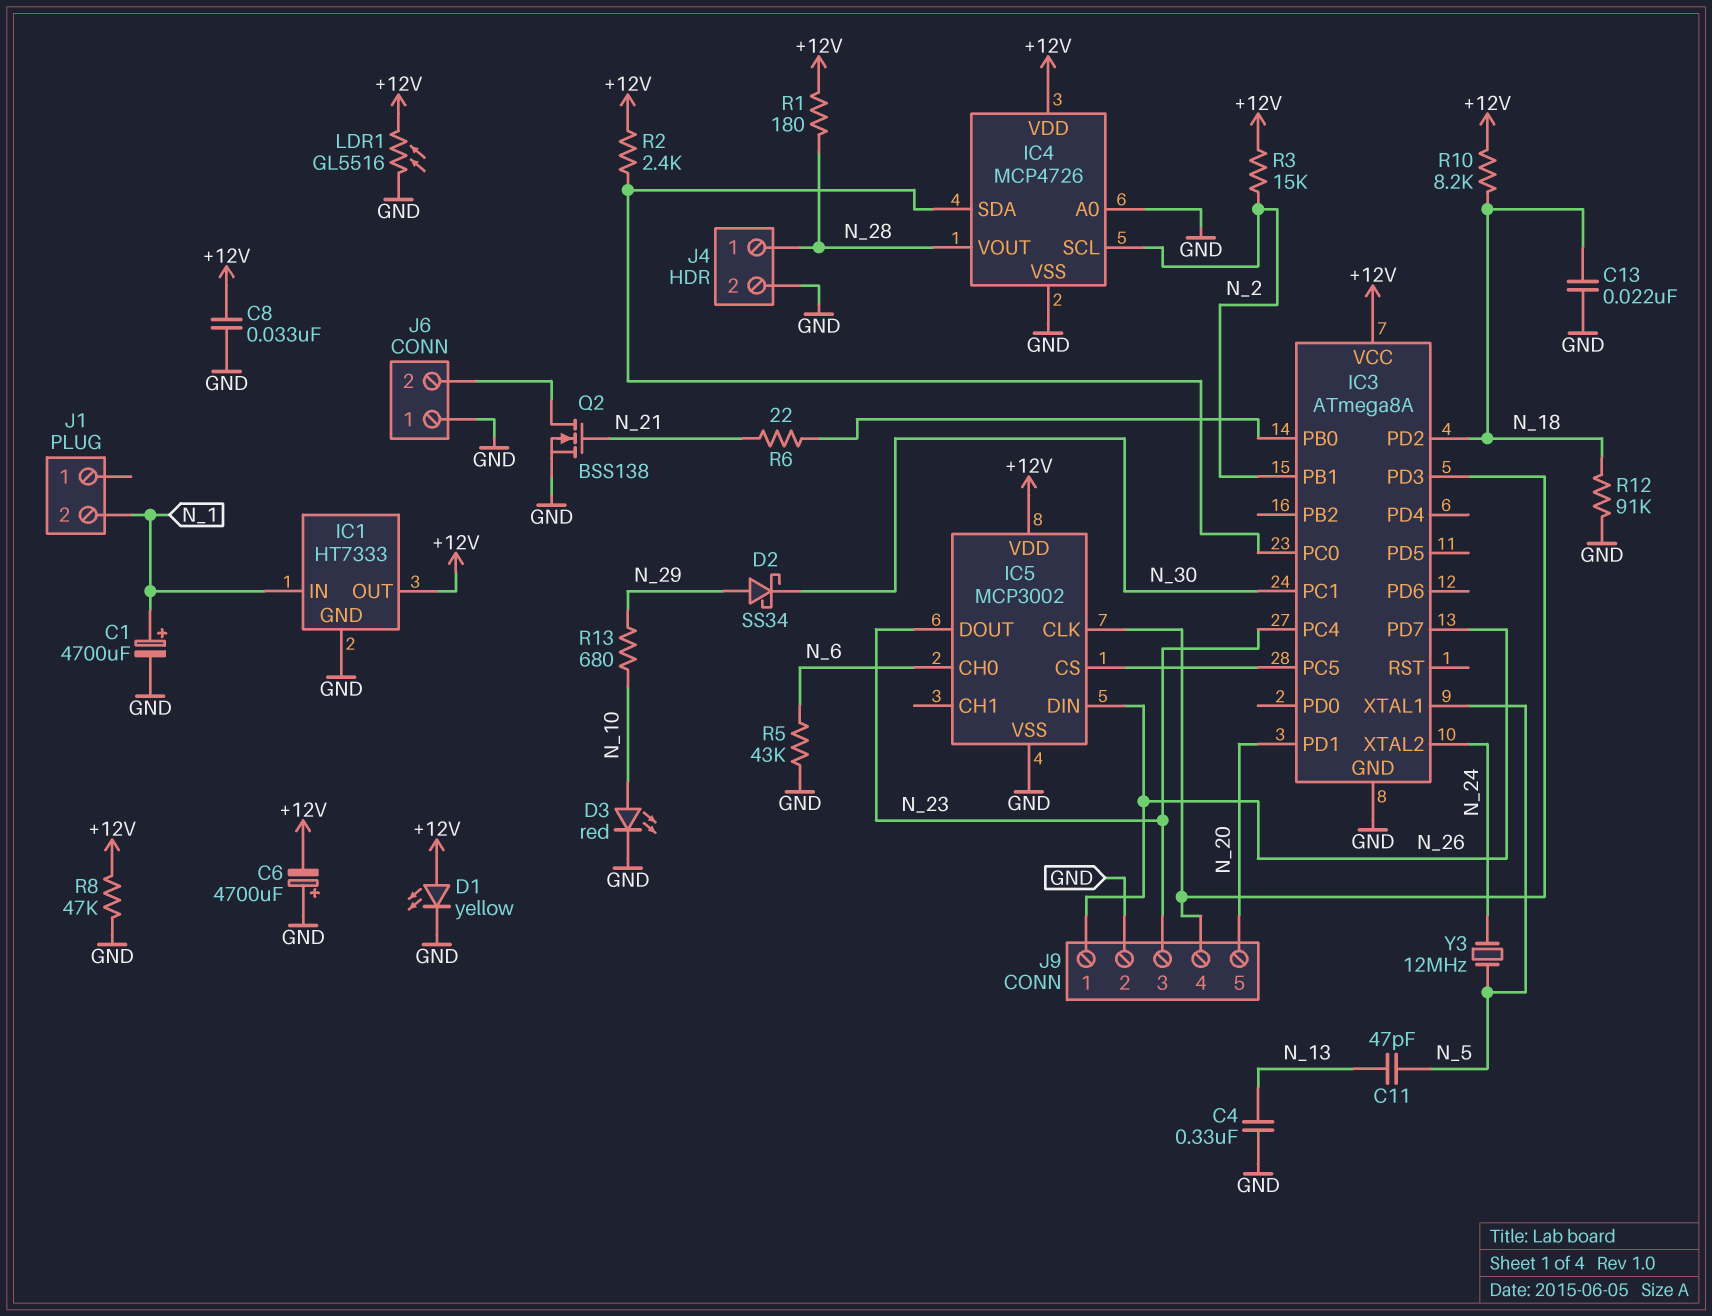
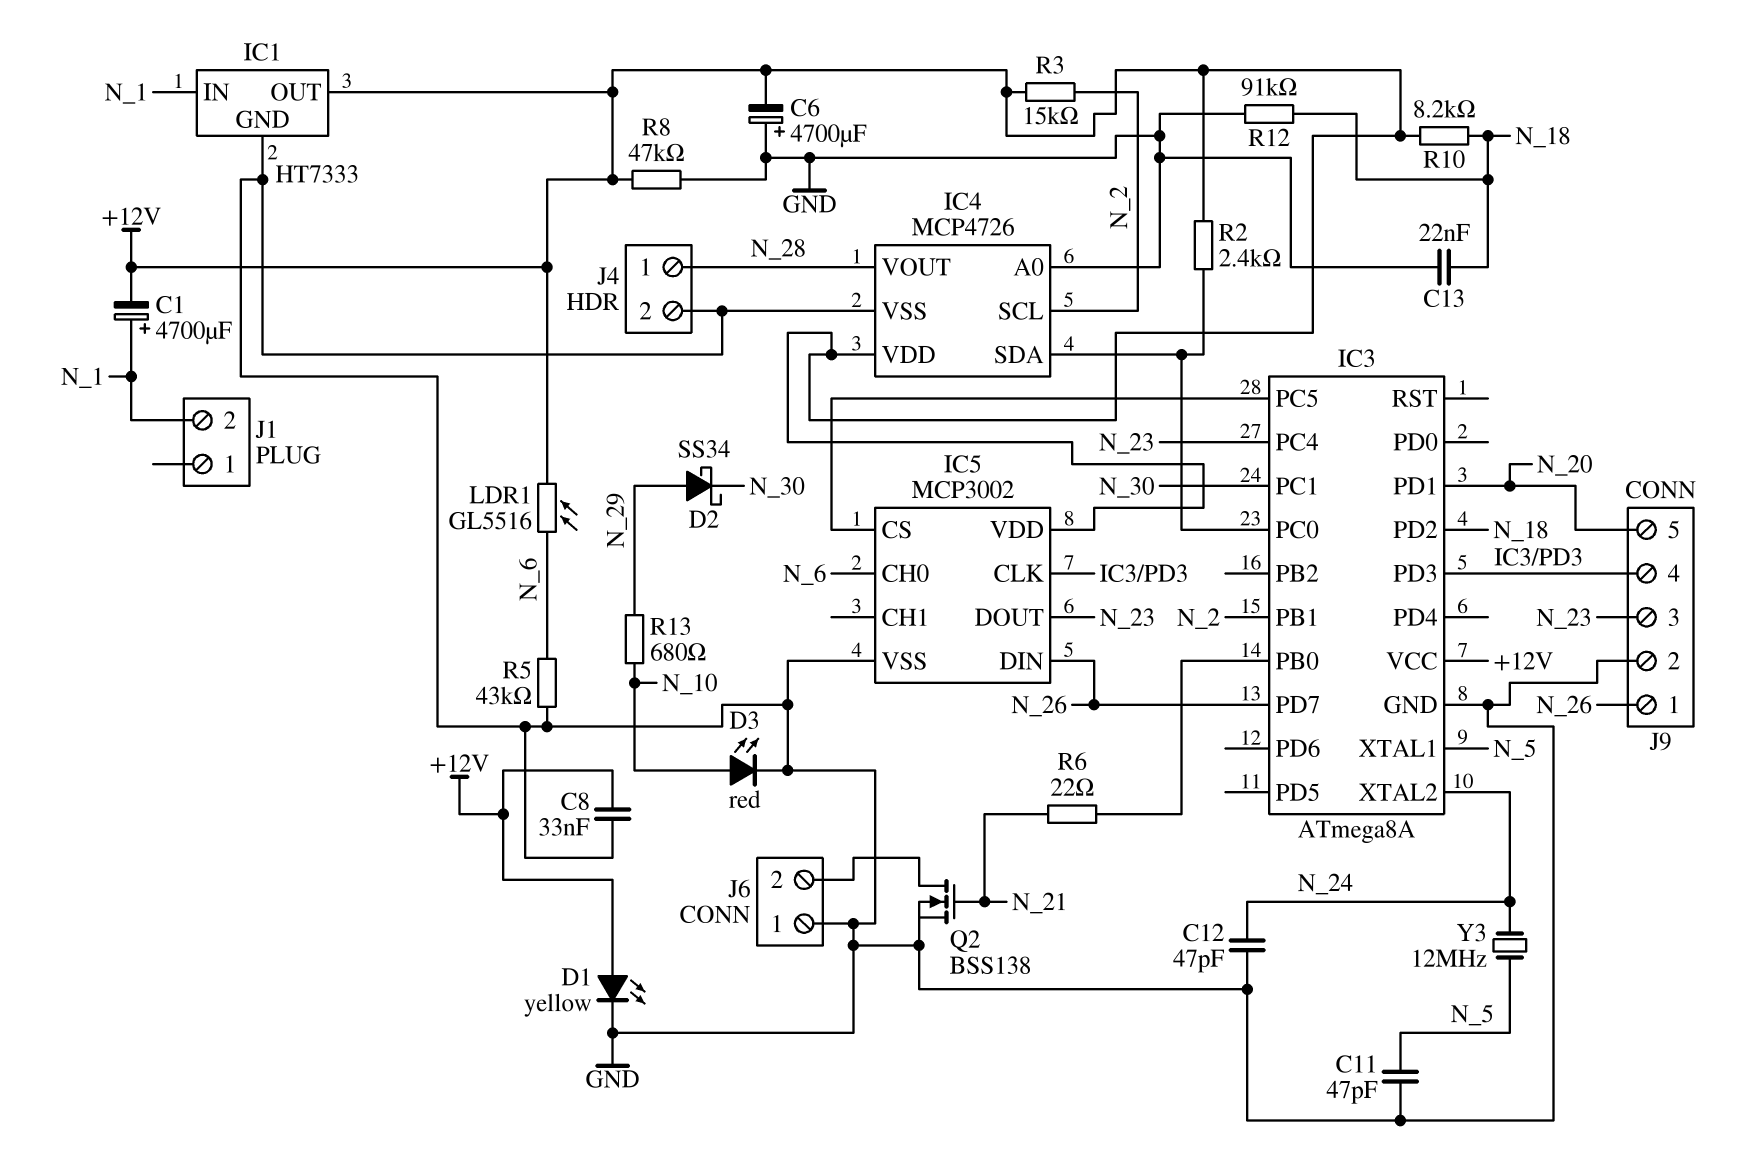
C1: 4700uF (plus N_1, minus GND) -> 4700uF (plus N_1, minus +12V)
C4: 330nF (GND, N_13) -> none
C11: 47pF (N_5, N_13) -> 47pF (GND, N_5)
C12: none -> 47pF (GND, N_24)
LDR1: GL5516 (+12V, GND) -> GL5516 (+12V, N_6)
R1: 180 (+12V, N_28) -> none

